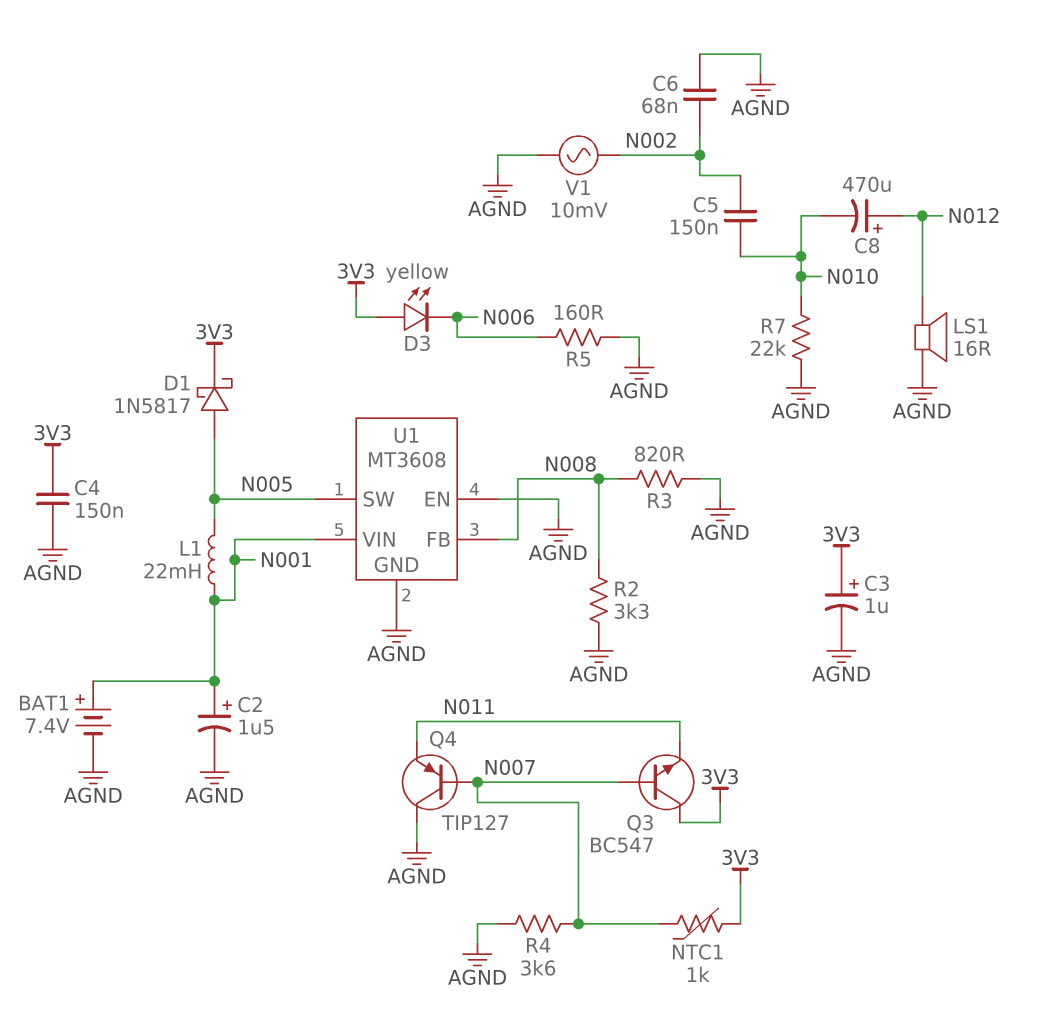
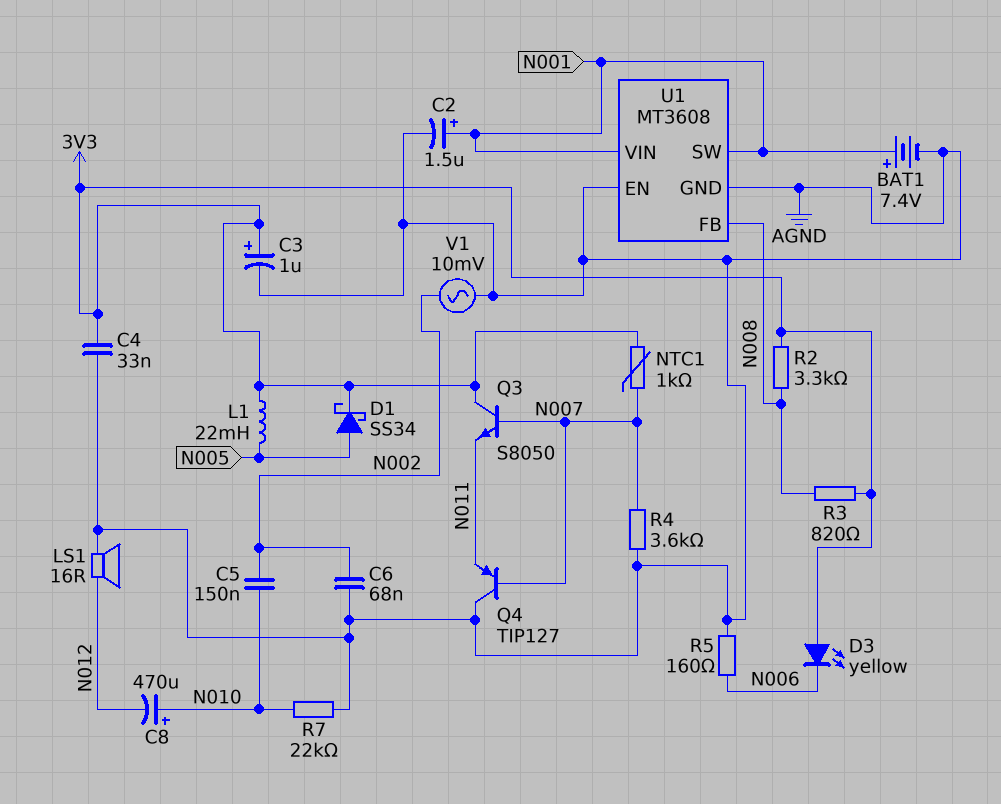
C4: 150nF (3V3, AGND) -> 33nF (3V3, AGND)
C8: 470uF (plus N012, minus N010) -> 470uF (plus N010, minus N012)
D1: schottky 1N5817 (A N005, K 3V3) -> schottky SS34 (A N005, K 3V3)
L1: 22mH (N001, N005) -> 22mH (3V3, N005)
Q3: NPN BC547 (B N007, C 3V3, E N011) -> NPN S8050 (B N007, C 3V3, E N011)
R2: 3.3k (AGND, N008) -> 3.3k (3V3, N008)
R3: 820 (AGND, N008) -> 820 (3V3, N008)
U1 pin SW: N005 -> N001

